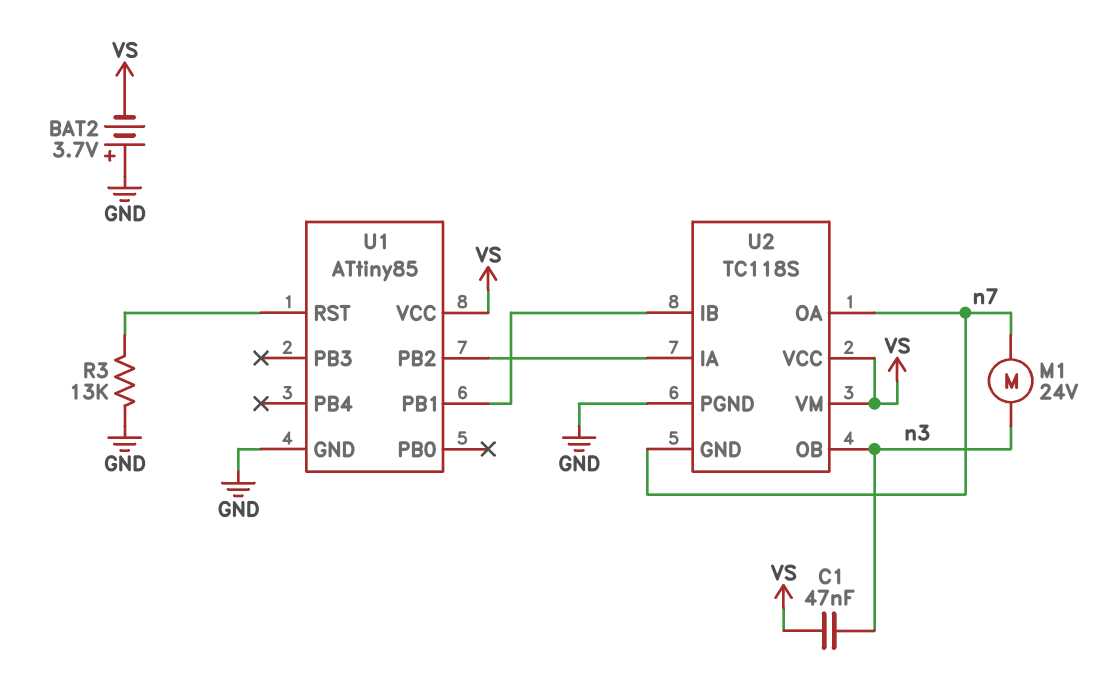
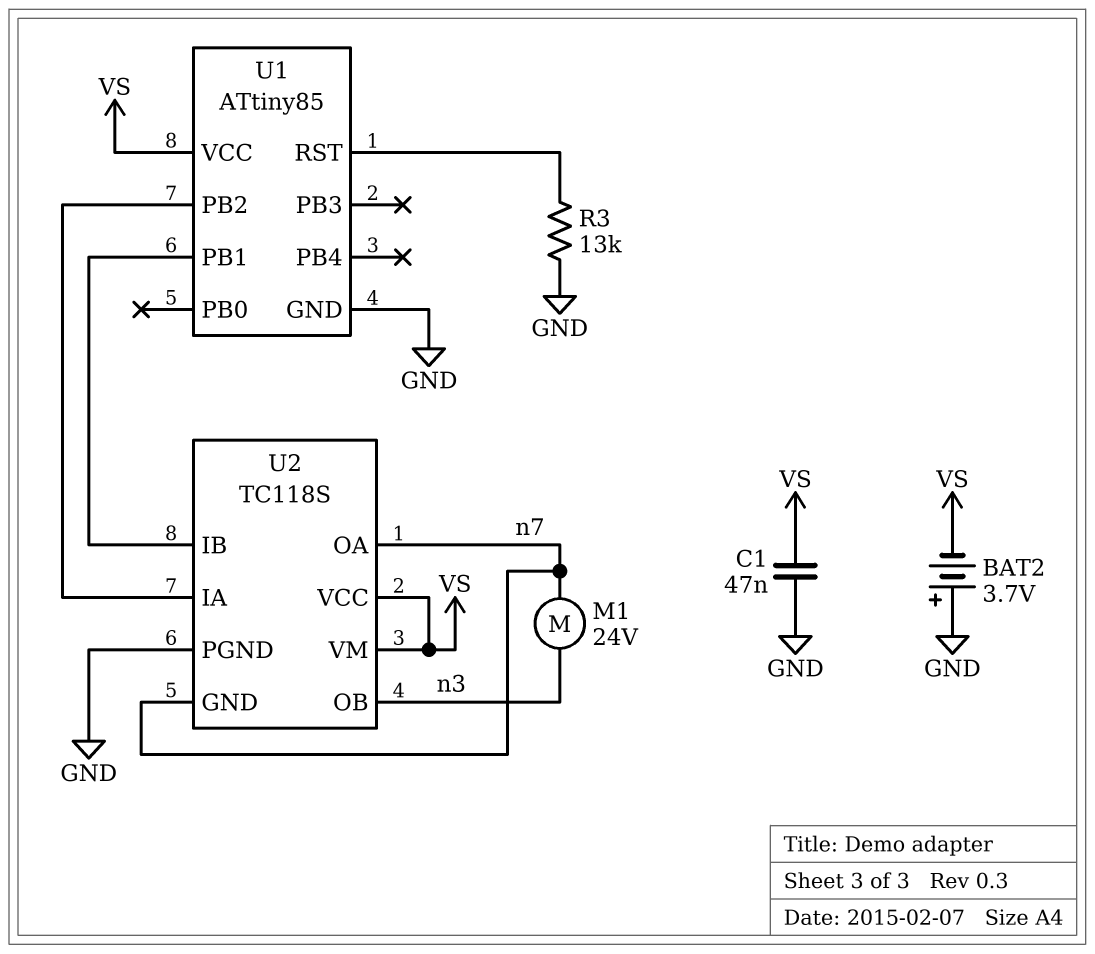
C1: 47nF (VS, n3) -> 47nF (GND, VS)

